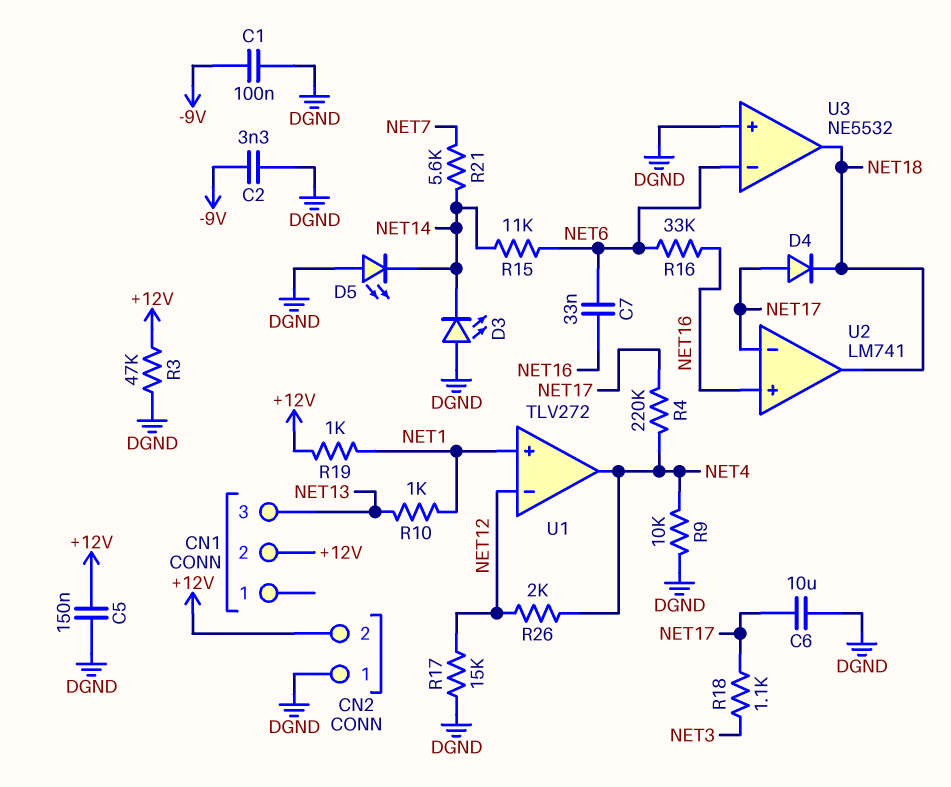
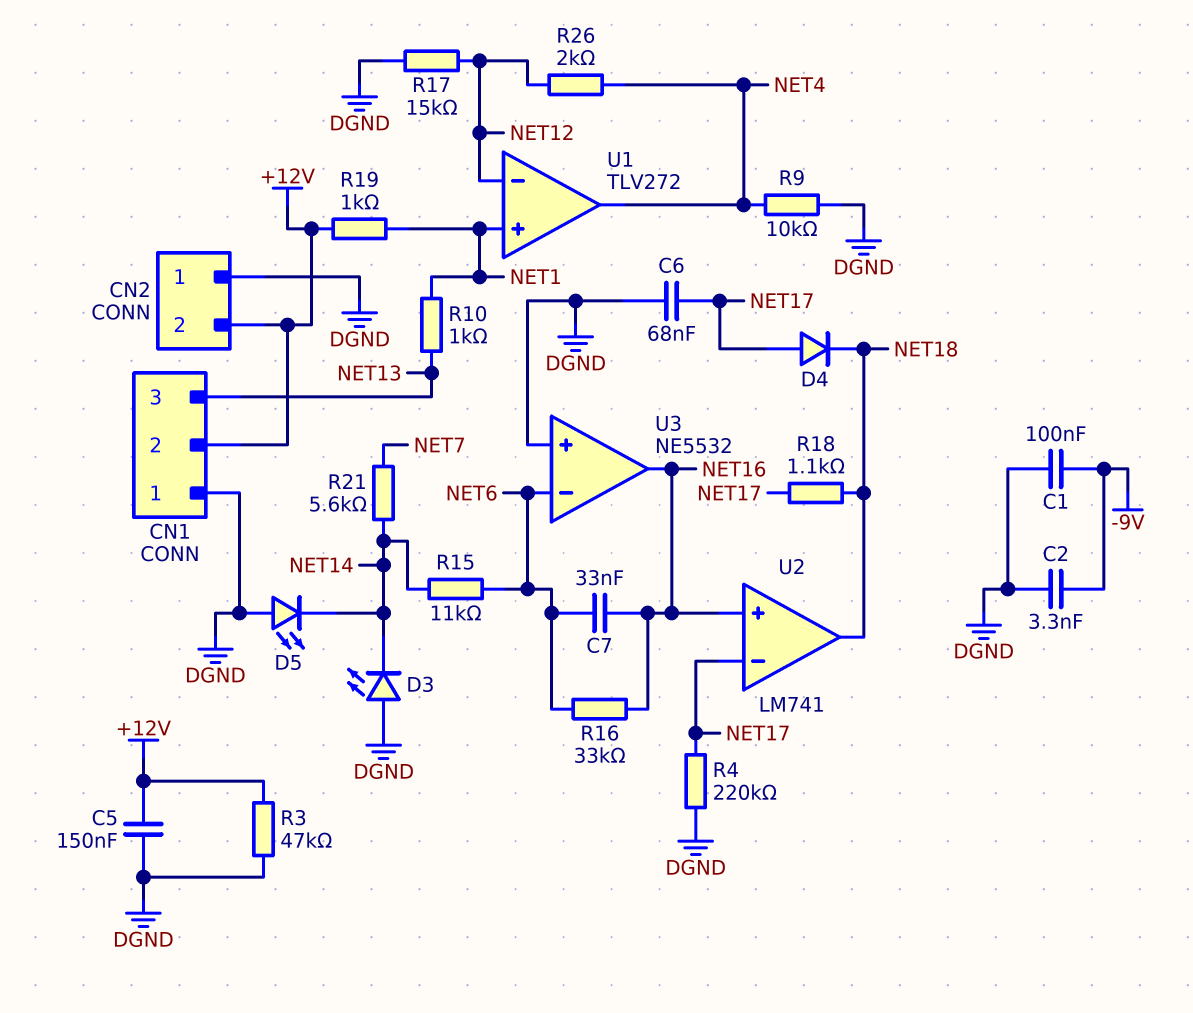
C6: 10uF (DGND, NET17) -> 68nF (DGND, NET17)
CN1 pin 1: none -> DGND
R4: 220k (NET4, NET17) -> 220k (DGND, NET17)
R18: 1.1k (NET3, NET17) -> 1.1k (NET17, NET18)
U3 pin out: NET18 -> NET16

